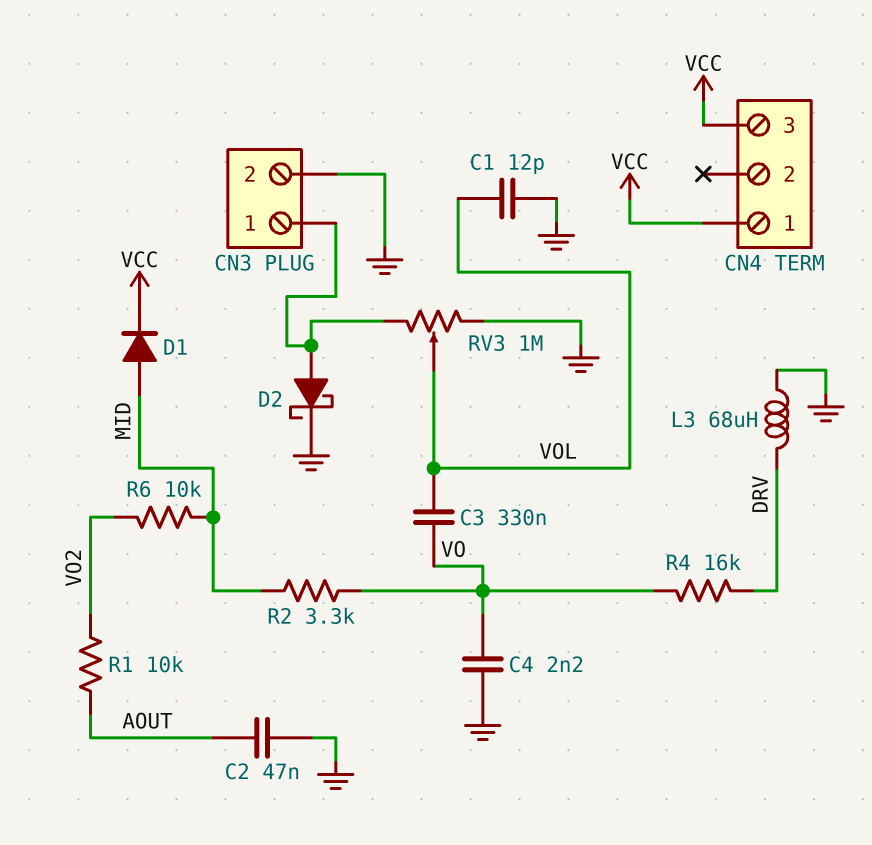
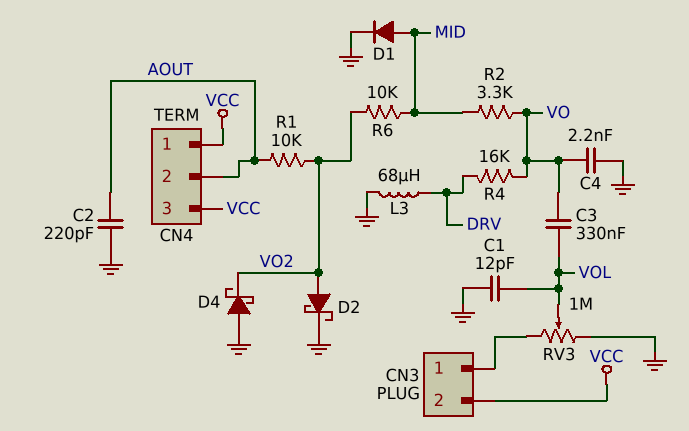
C2: 47nF (AOUT, GND) -> 220pF (AOUT, GND)
CN3 pin 2: GND -> VCC
CN4 pin 2: none -> AOUT
D1: diode (A MID, K VCC) -> diode (A MID, K GND)
D2: schottky (A CN3/1, K GND) -> schottky (A VO2, K GND)
D4: none -> schottky (A GND, K VO2)

